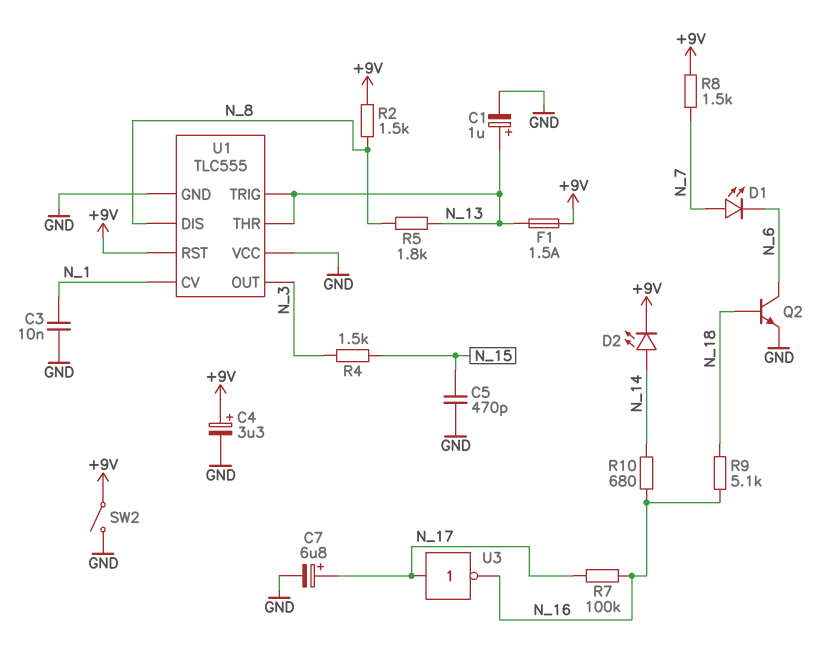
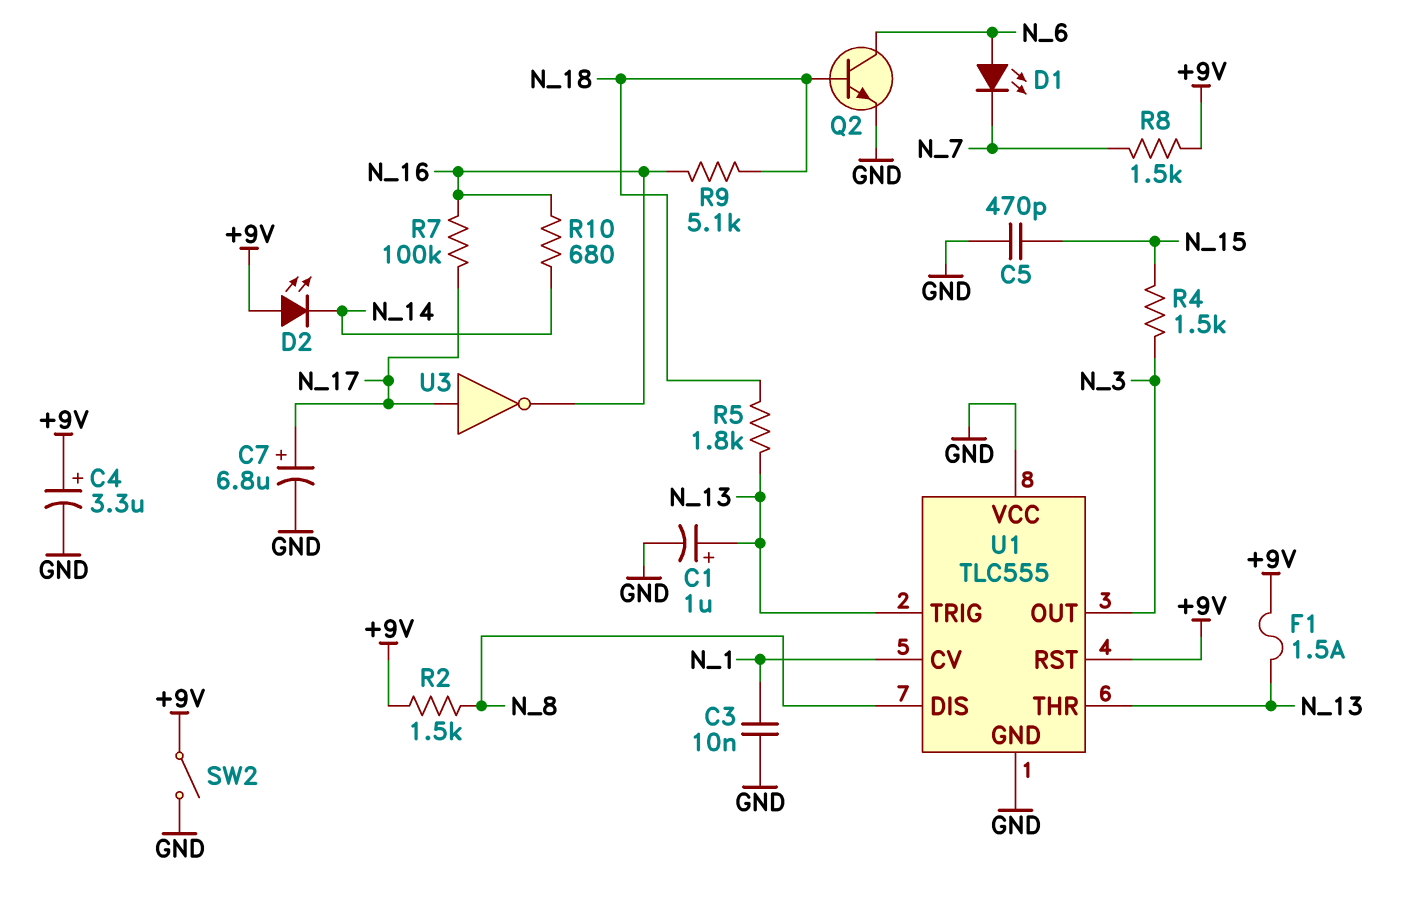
D1: LED (A N_7, K N_6) -> LED (A N_6, K N_7)
D2: LED (A N_14, K +9V) -> LED (A +9V, K N_14)
R5: 1.8k (N_8, N_13) -> 1.8k (N_13, N_18)

